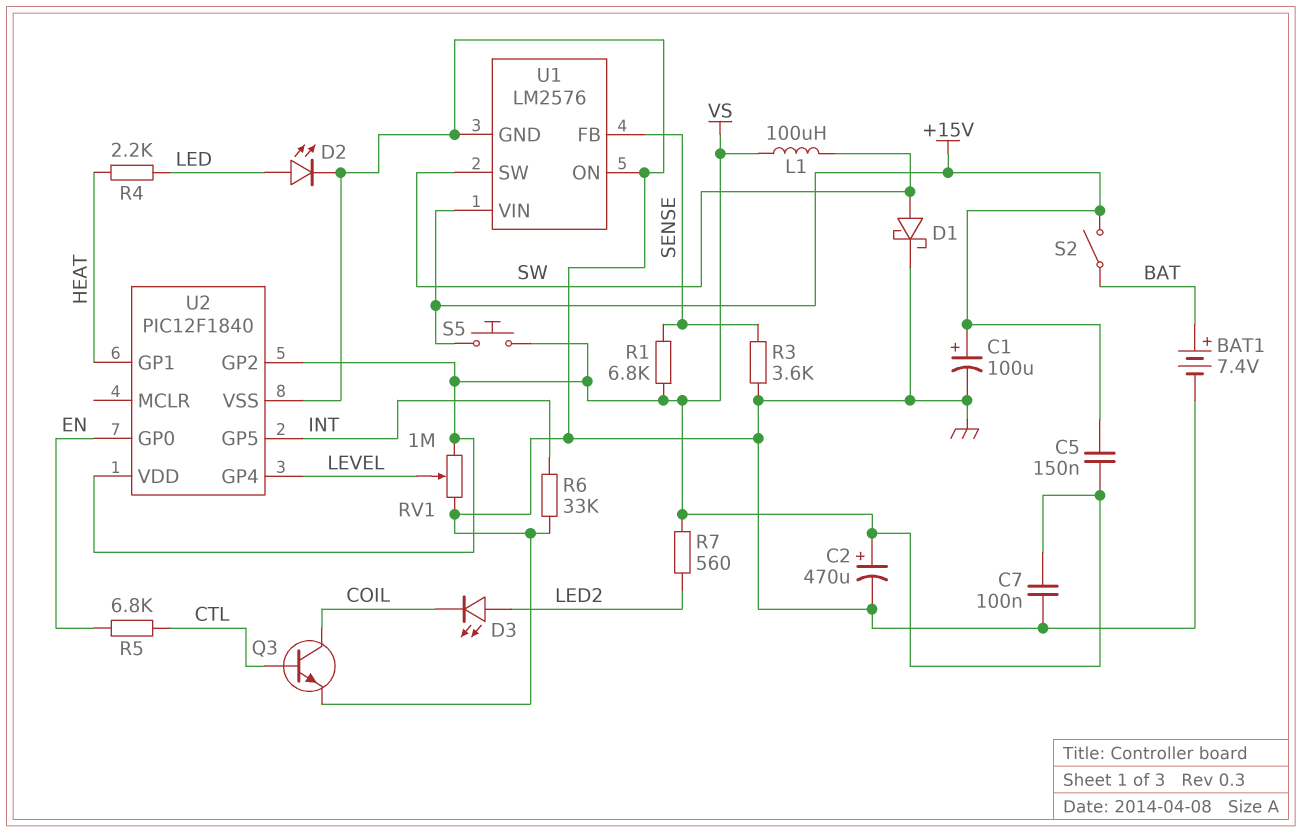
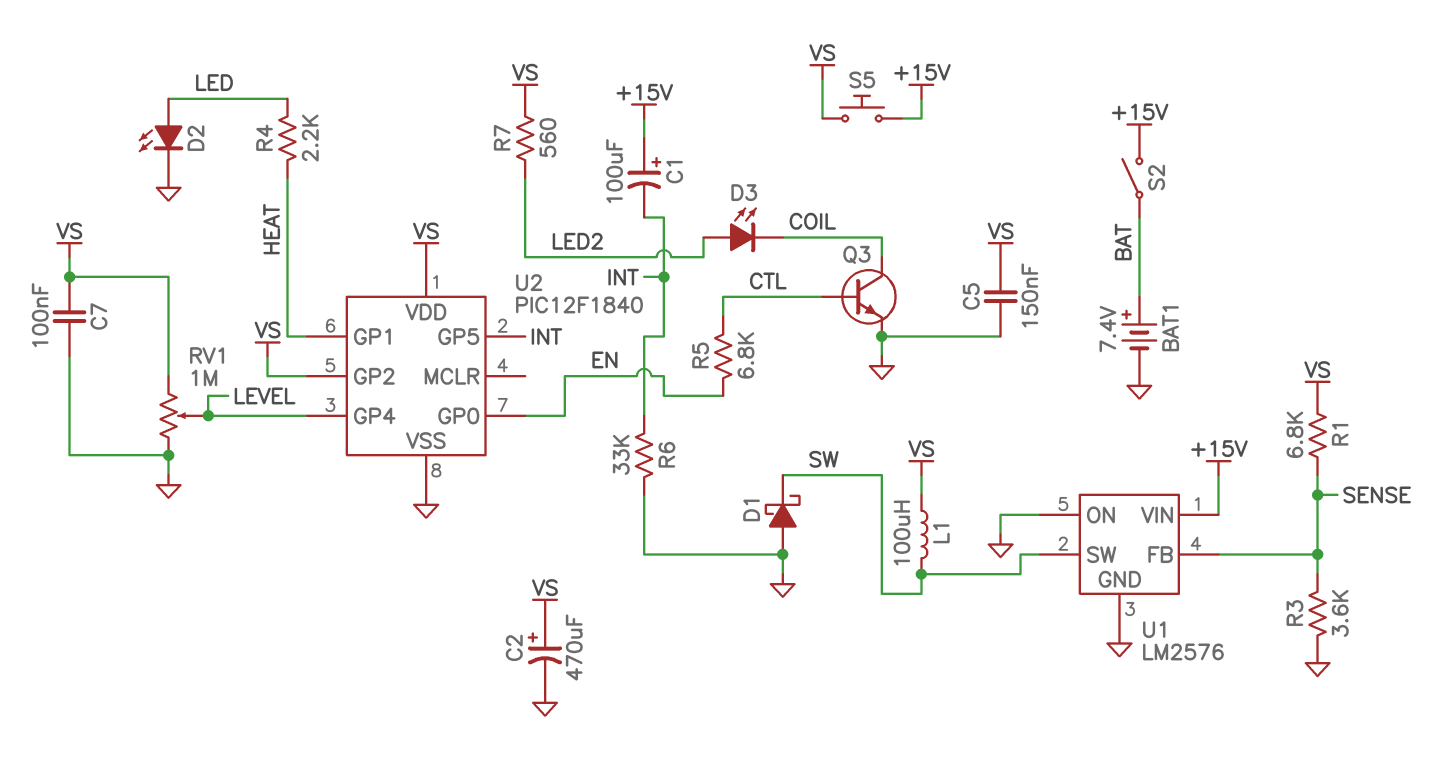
C1: 100uF (plus +15V, minus GND) -> 100uF (plus +15V, minus INT)
C5: 150nF (+15V, VS) -> 150nF (GND, VS)
D1: schottky (A SW, K GND) -> schottky (A GND, K SW)

